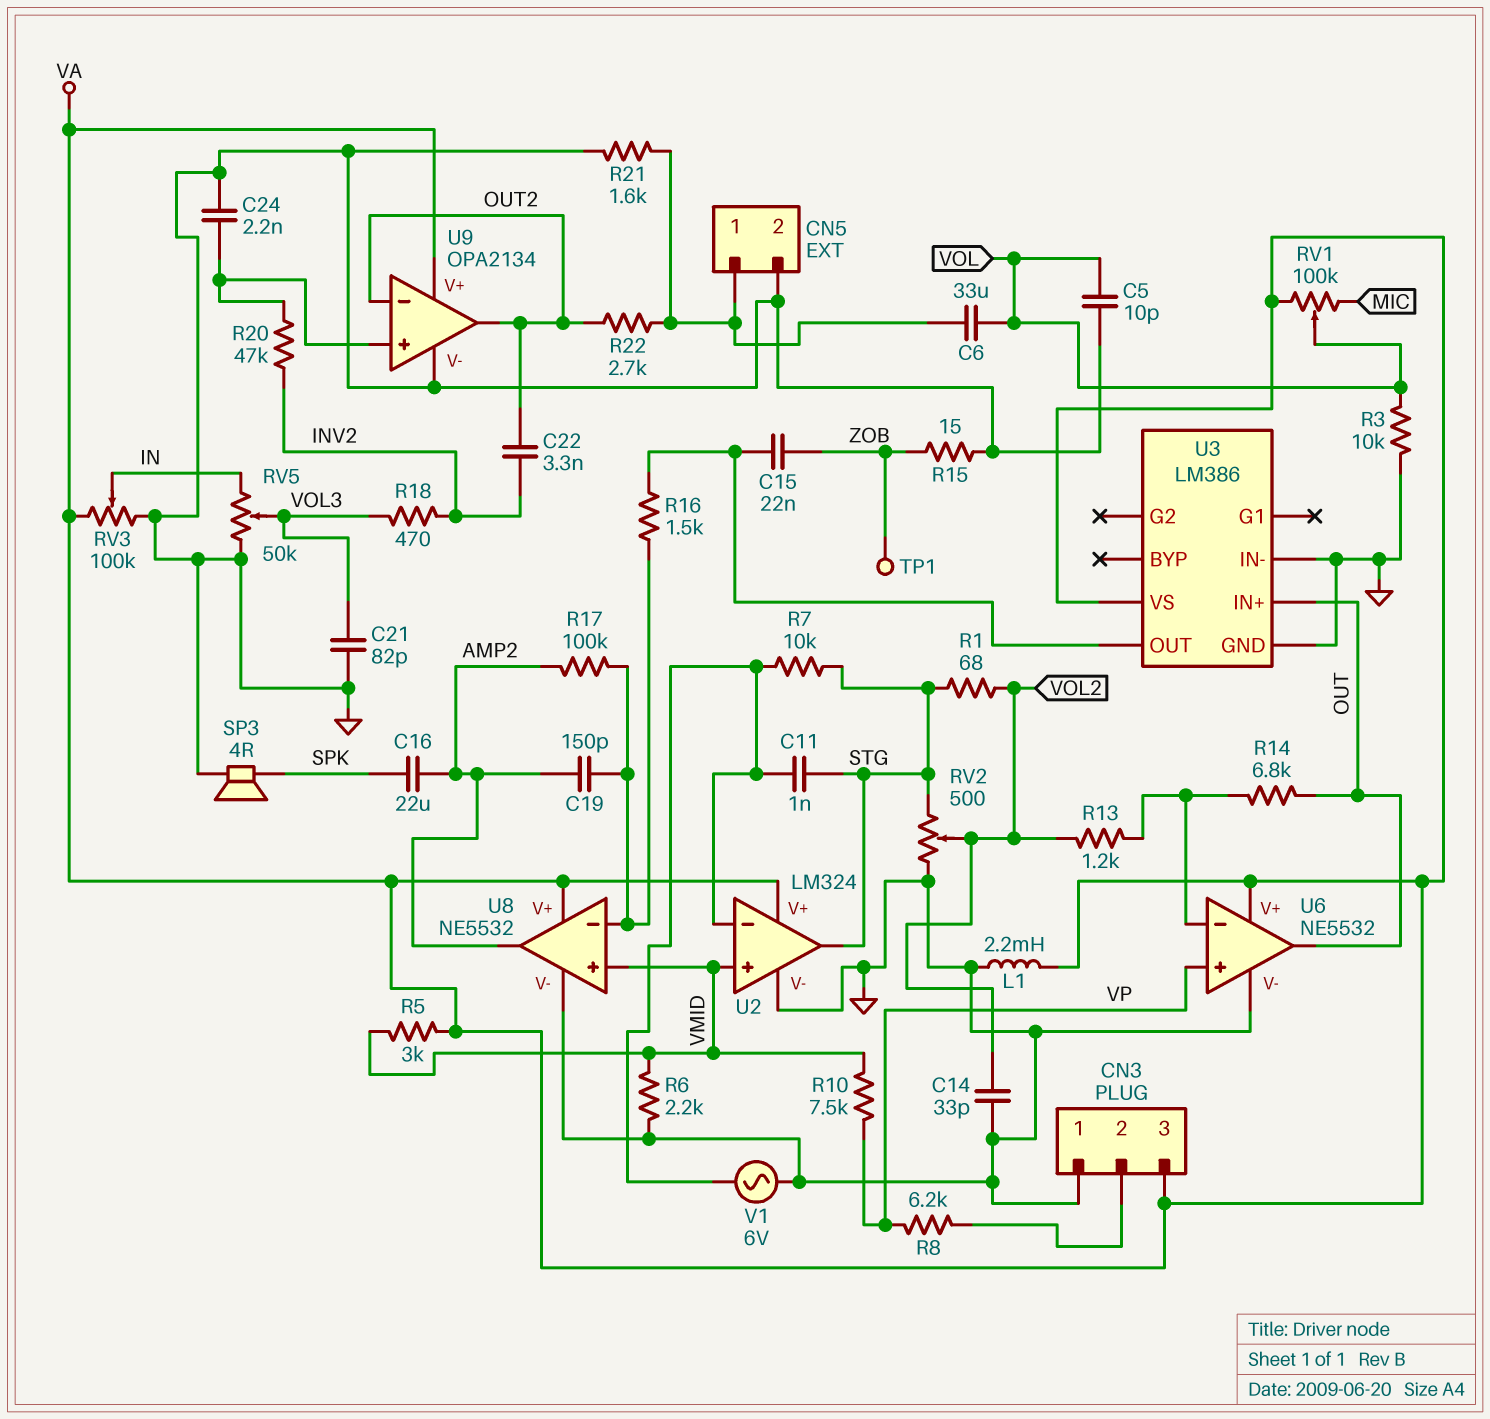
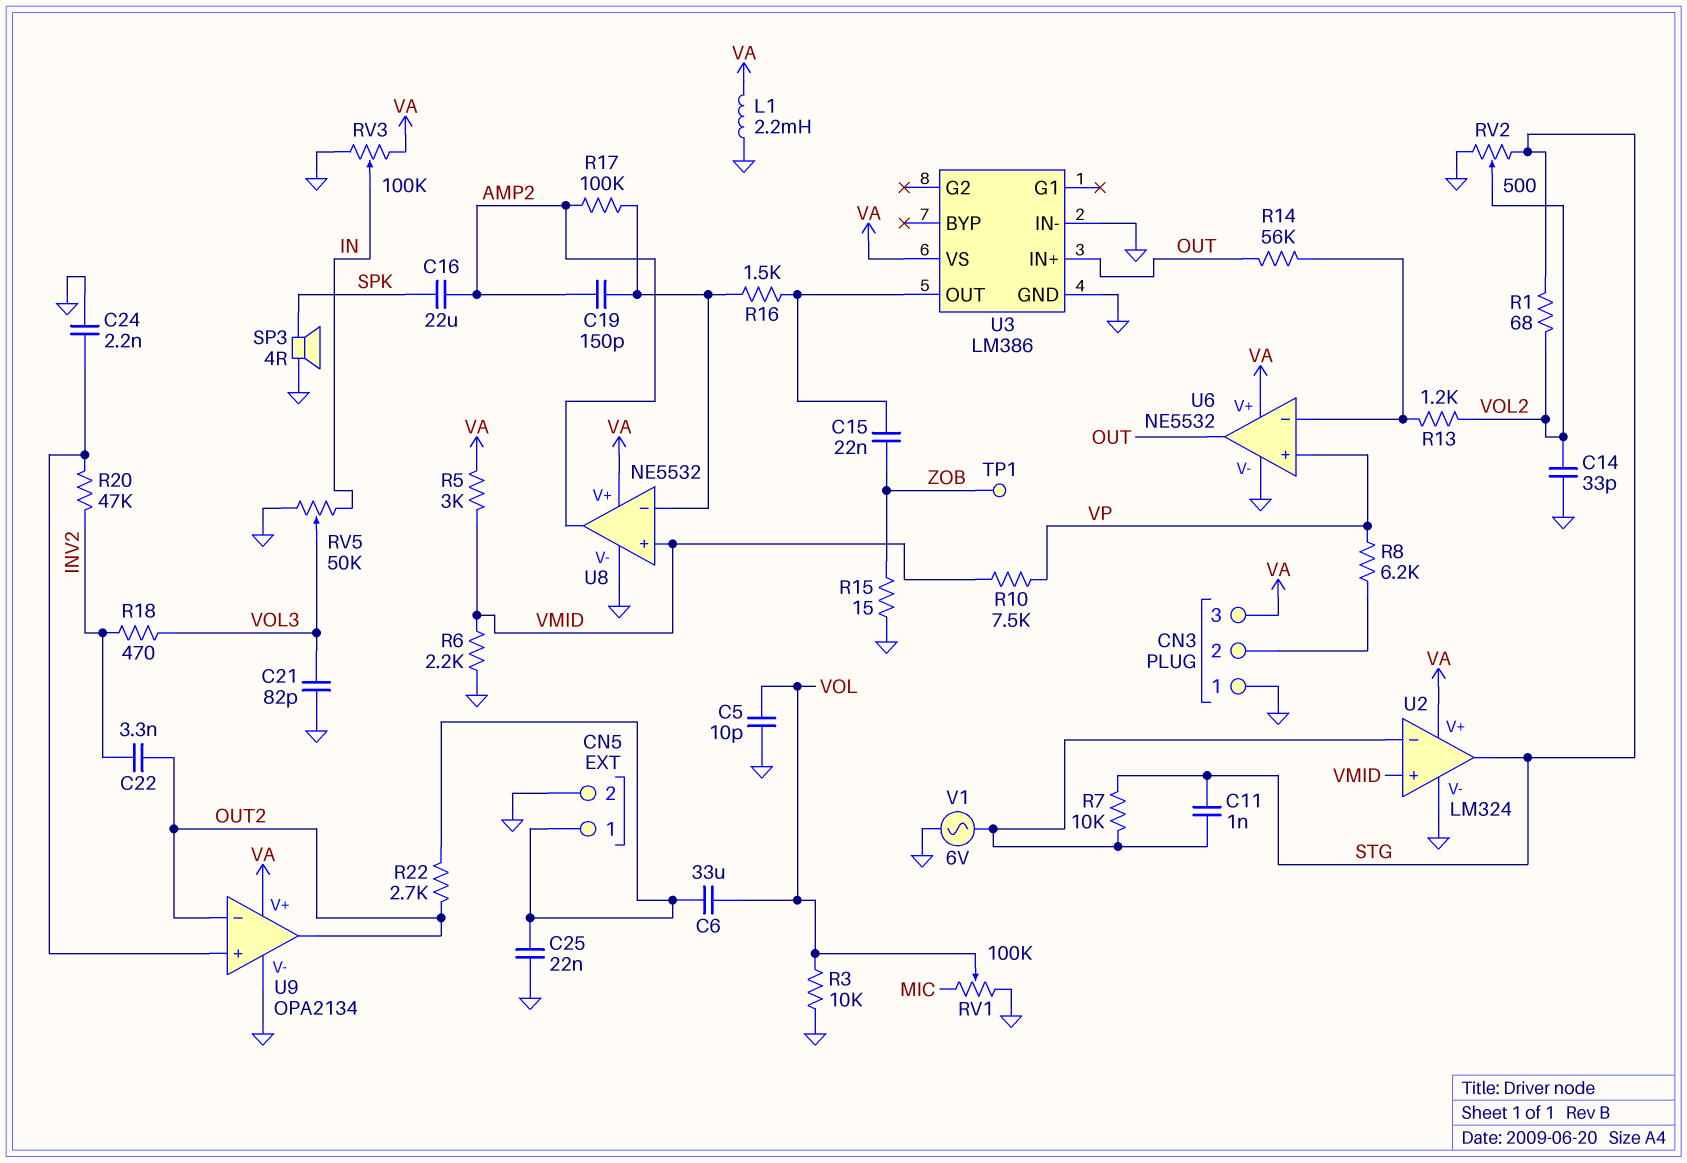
C25: none -> 22nF (CN5/1, GND)
R14: 6.8k (OUT, U6/in-) -> 56k (OUT, U6/in-)
R21: 1.6k (CN5/1, GND) -> none
RV1: 100k (MIC, VA, wiper VOL) -> 100k (GND, MIC, wiper VOL)

